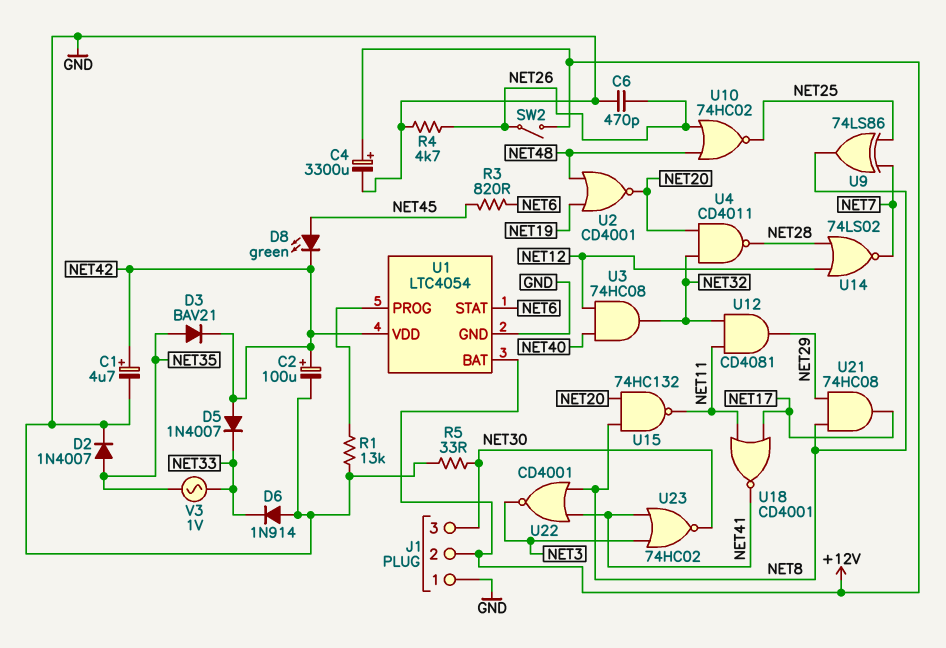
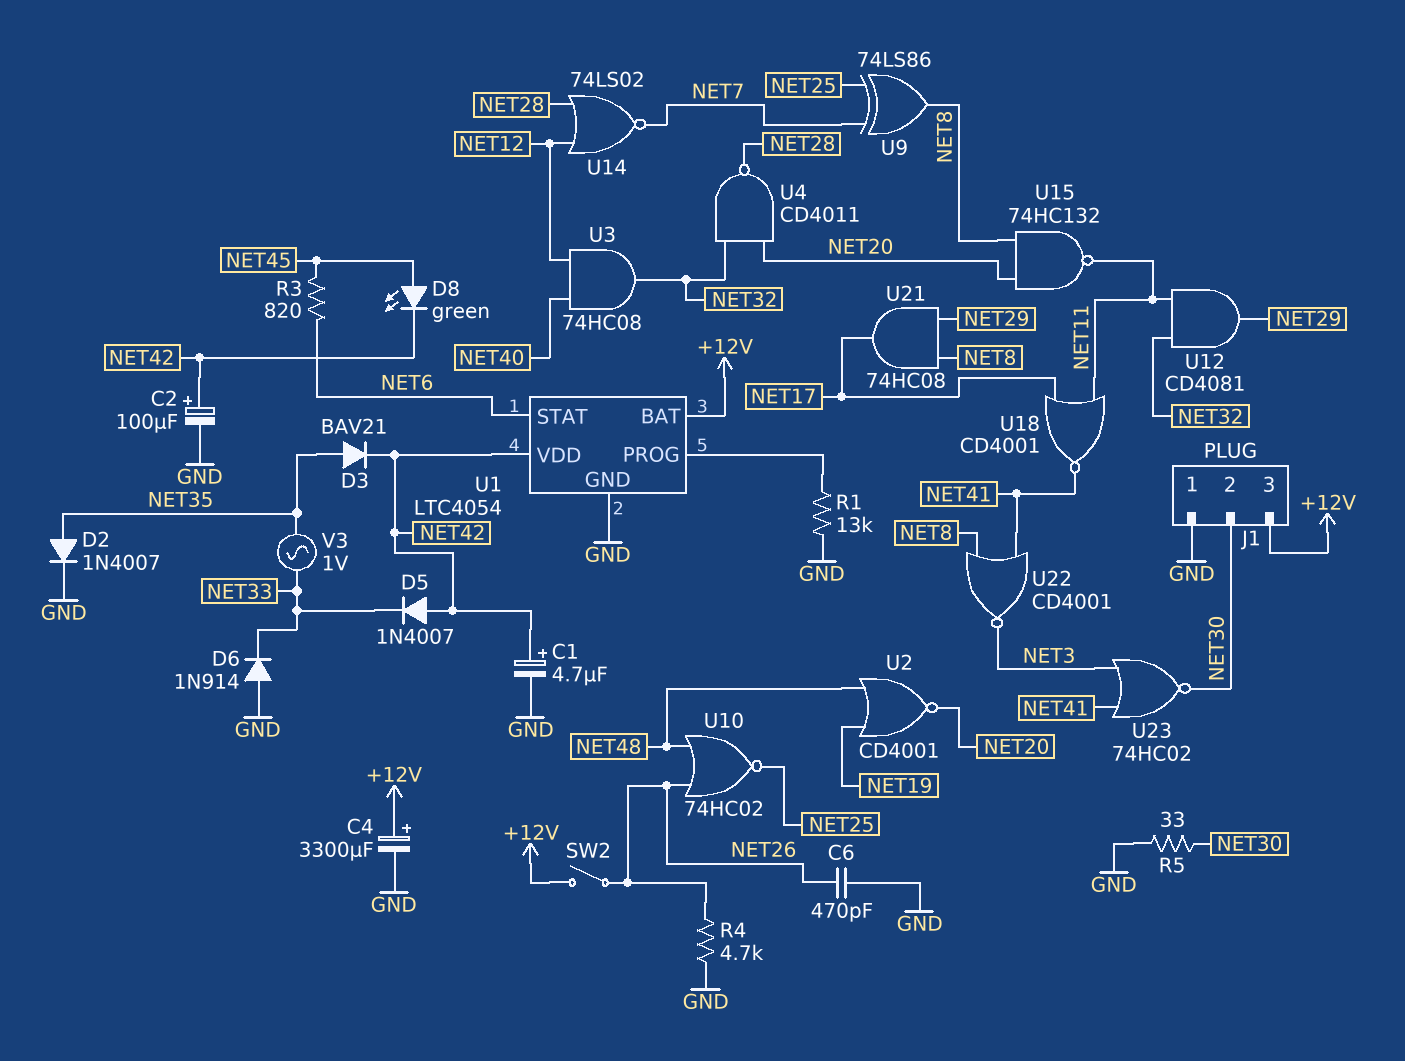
J1 pin 2: +12V -> NET30
J1 pin 3: NET30 -> +12V

